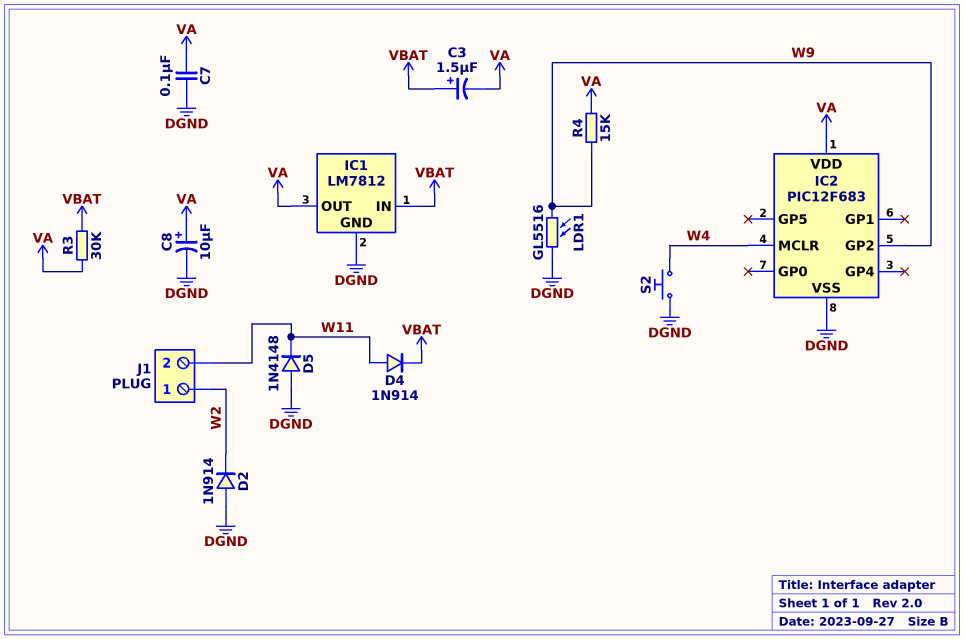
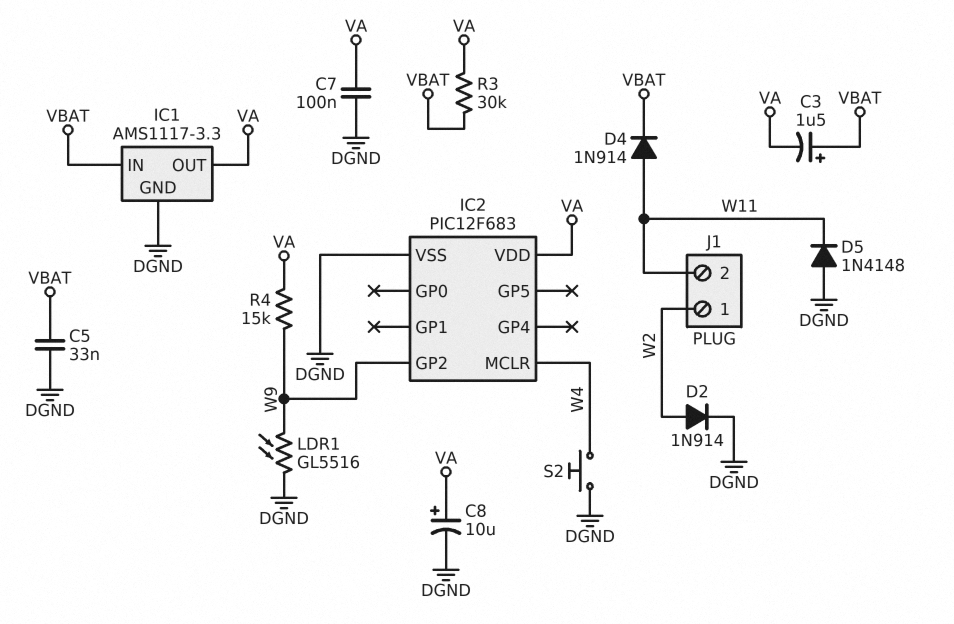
C5: none -> 33nF (DGND, VBAT)
D2: diode 1N914 (A DGND, K W2) -> diode 1N914 (A W2, K DGND)
IC1: LM7812 -> AMS1117-3.3

